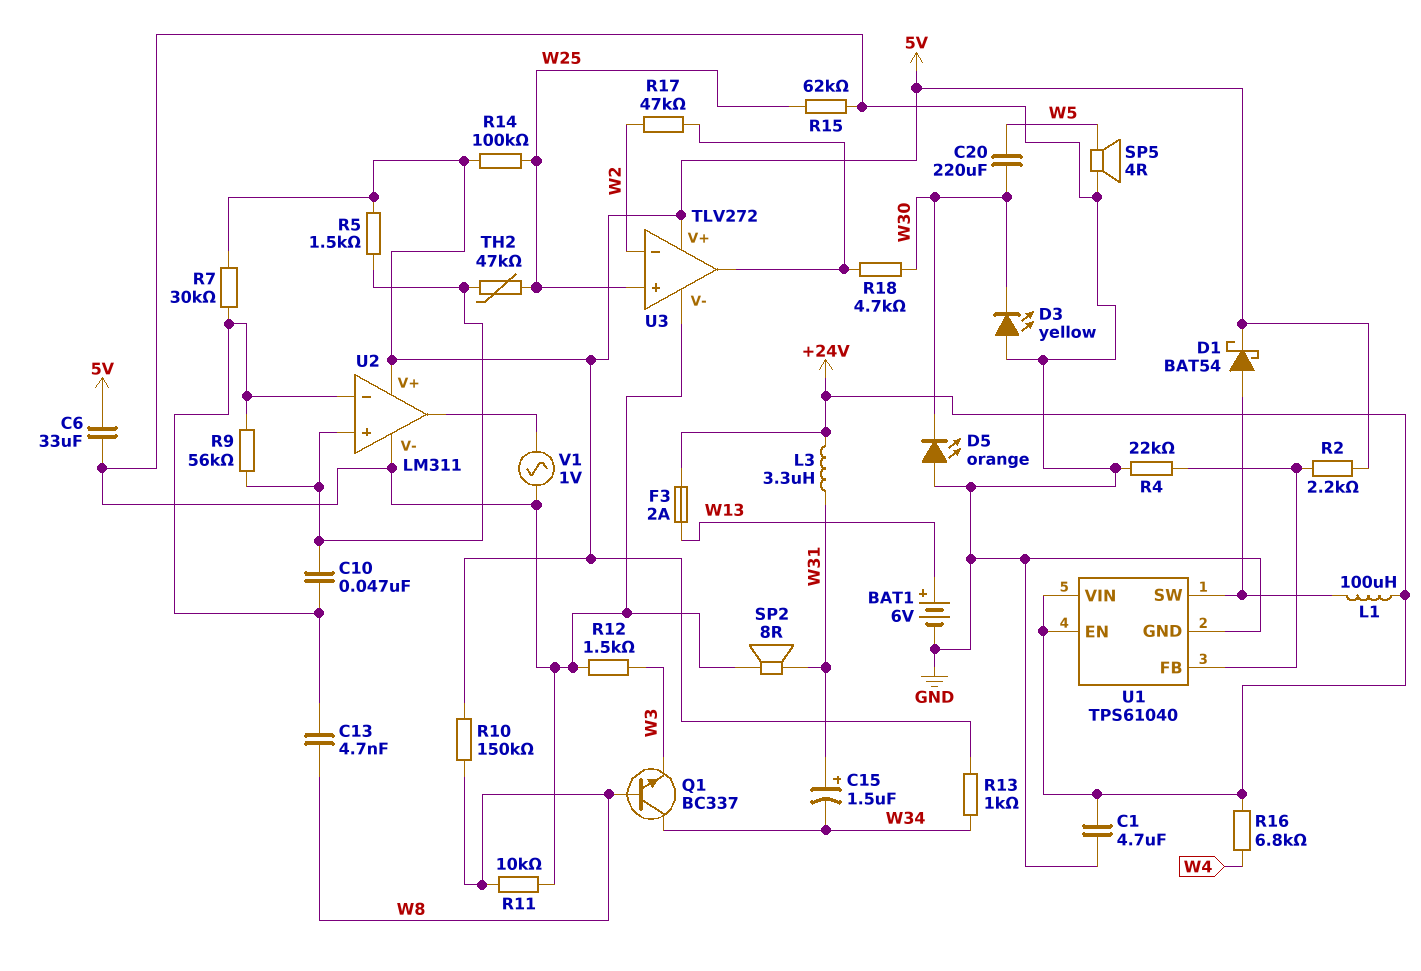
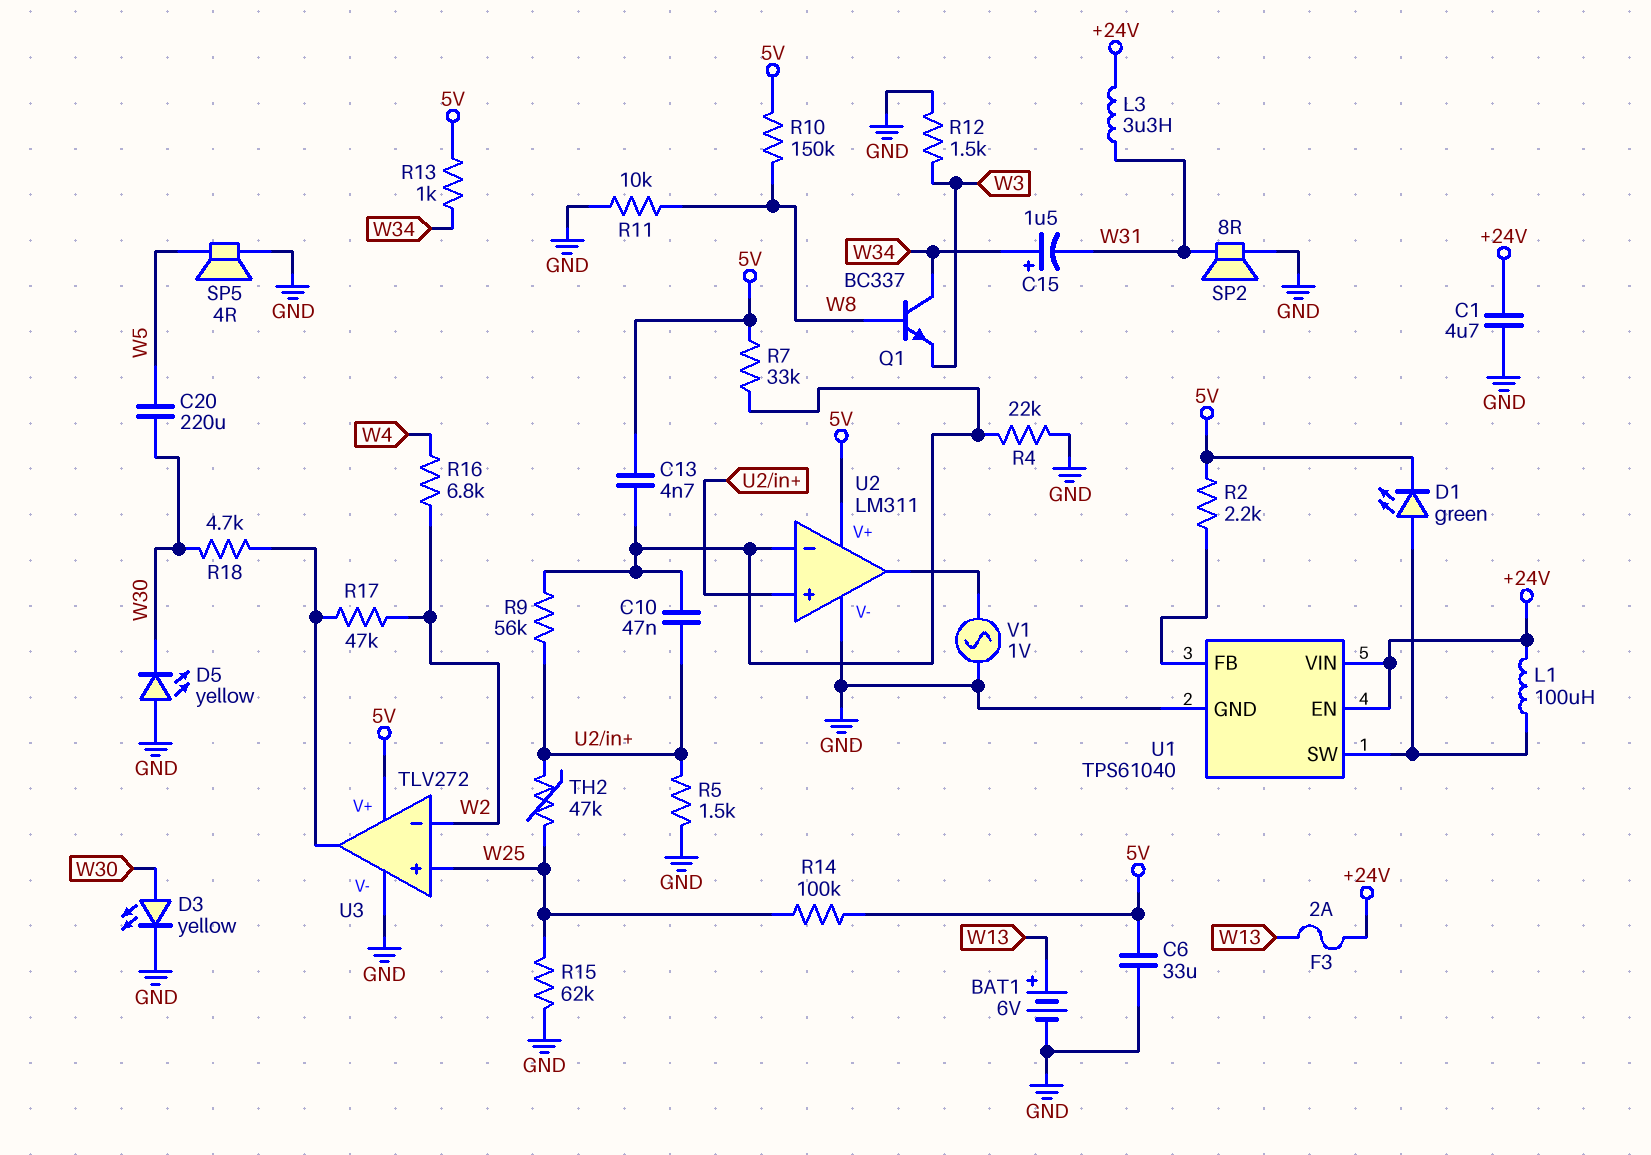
C13: 4.7nF (U2/in-, W8) -> 4.7nF (5V, U2/in-)
C15: 1.5uF (plus W31, minus W34) -> 1.5uF (plus W34, minus W31)
D1: schottky BAT54 (A U1/SW, K 5V) -> LED green (A U1/SW, K 5V)
D3: LED yellow (A GND, K W30) -> LED yellow (A W30, K GND)
D5: LED orange (A GND, K W30) -> LED yellow (A GND, K W30)
R4: 22k (GND, U1/FB) -> 22k (GND, U2/in-)
R5: 1.5k (5V, U2/in+) -> 1.5k (GND, U2/in+)
R7: 30k (5V, U2/in-) -> 33k (5V, U2/in-)
R16: 6.8k (+24V, W4) -> 6.8k (W2, W4)

